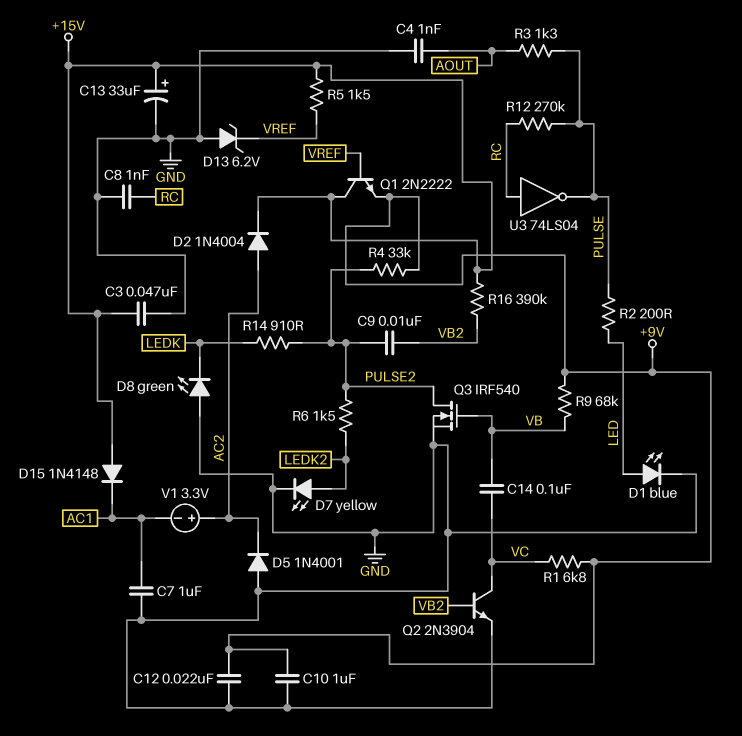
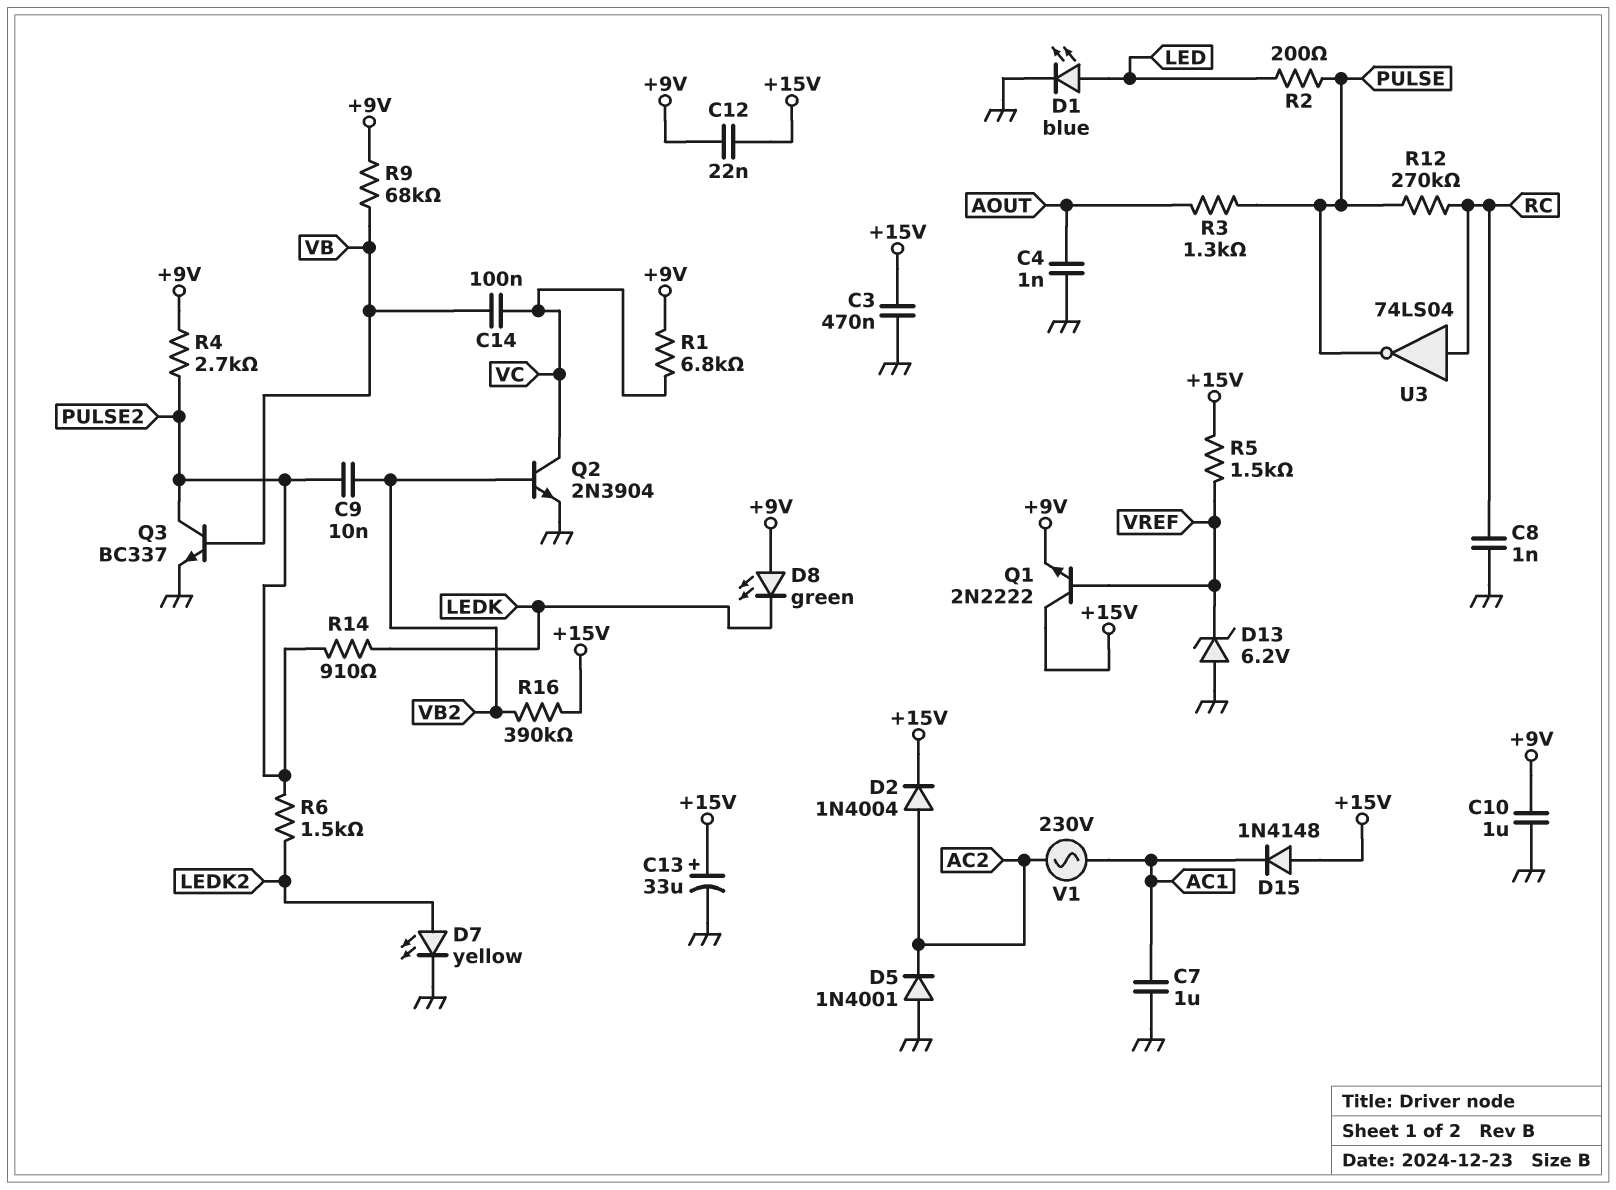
C3: 47nF (+15V, GND) -> 470nF (+15V, GND)
C12: 22nF (+9V, GND) -> 22nF (+9V, +15V)
D8: LED green (A GND, K LEDK) -> LED green (A +9V, K LEDK)
Q3: NMOS IRF540 (G VB, D PULSE2, S GND) -> NPN BC337 (B VB, C PULSE2, E GND)
R4: 33k (+9V, PULSE2) -> 2.7k (+9V, PULSE2)
V1: 3.3V (plus AC2, minus AC1) -> AC 230V (AC1, AC2)

